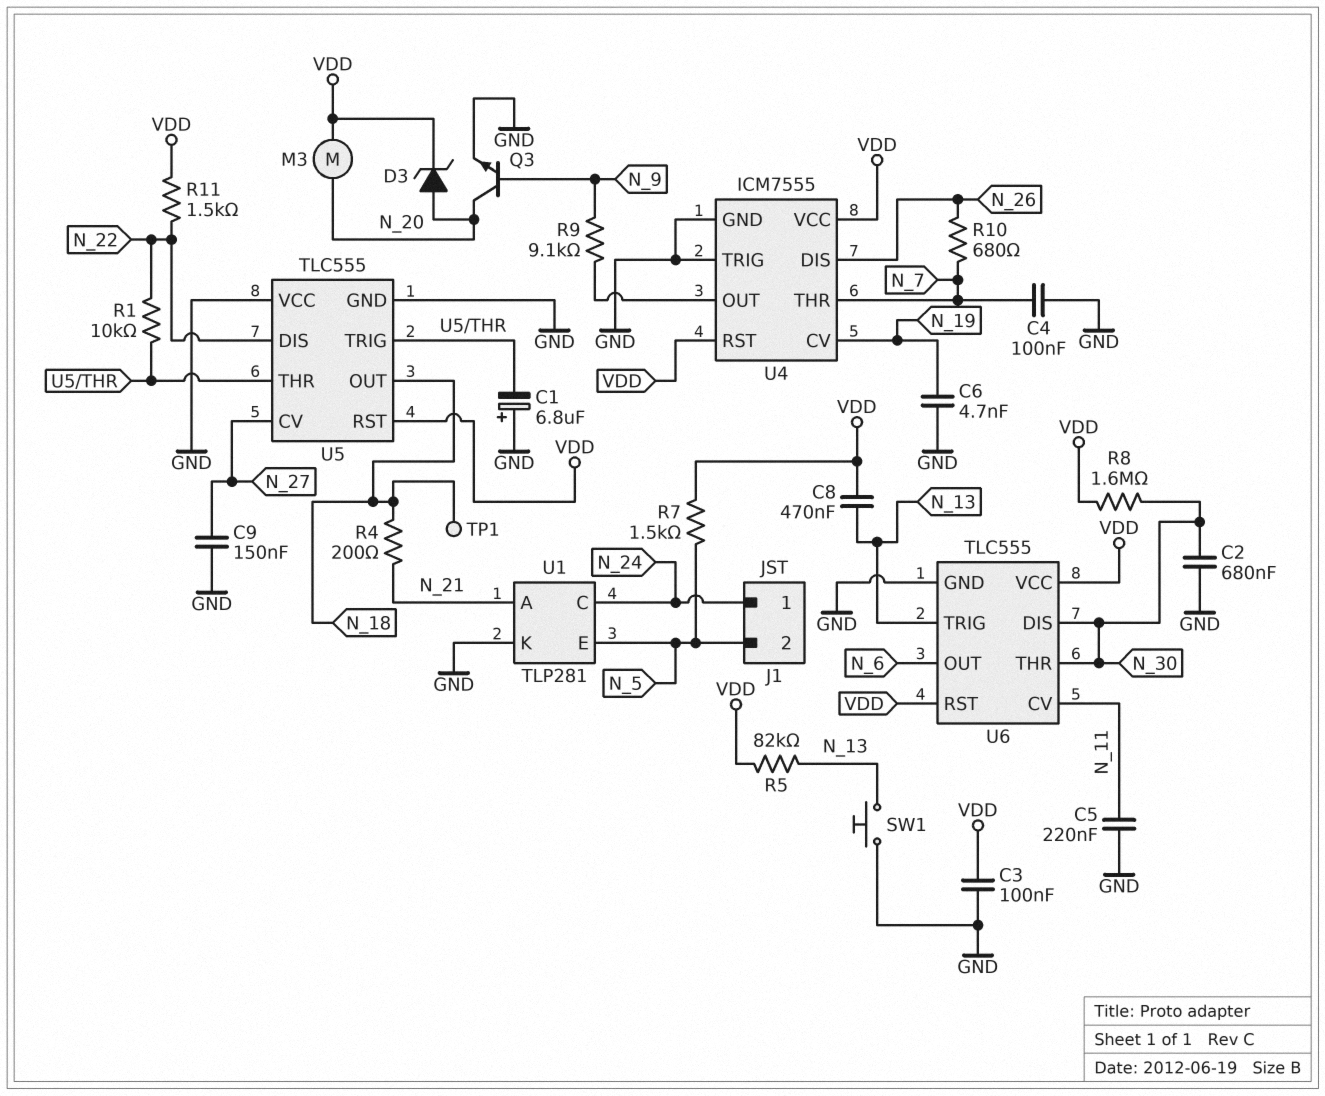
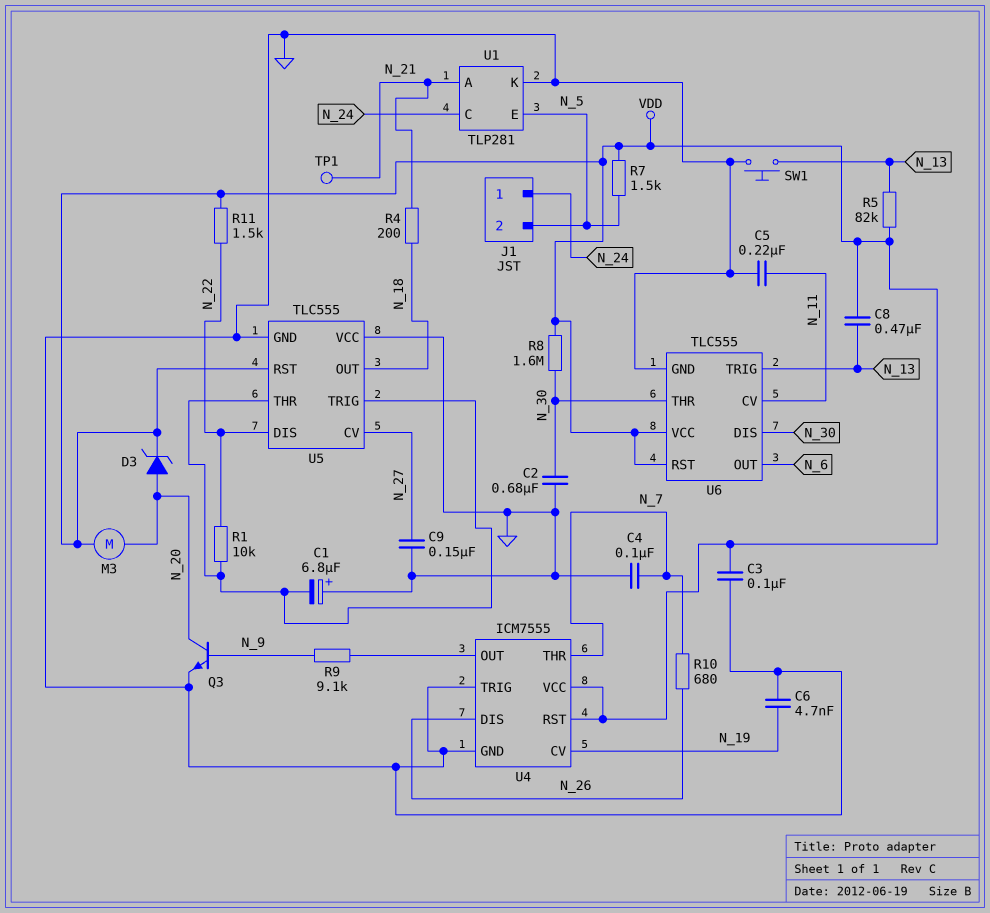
TP1: test point (N_18) -> test point (N_21)

